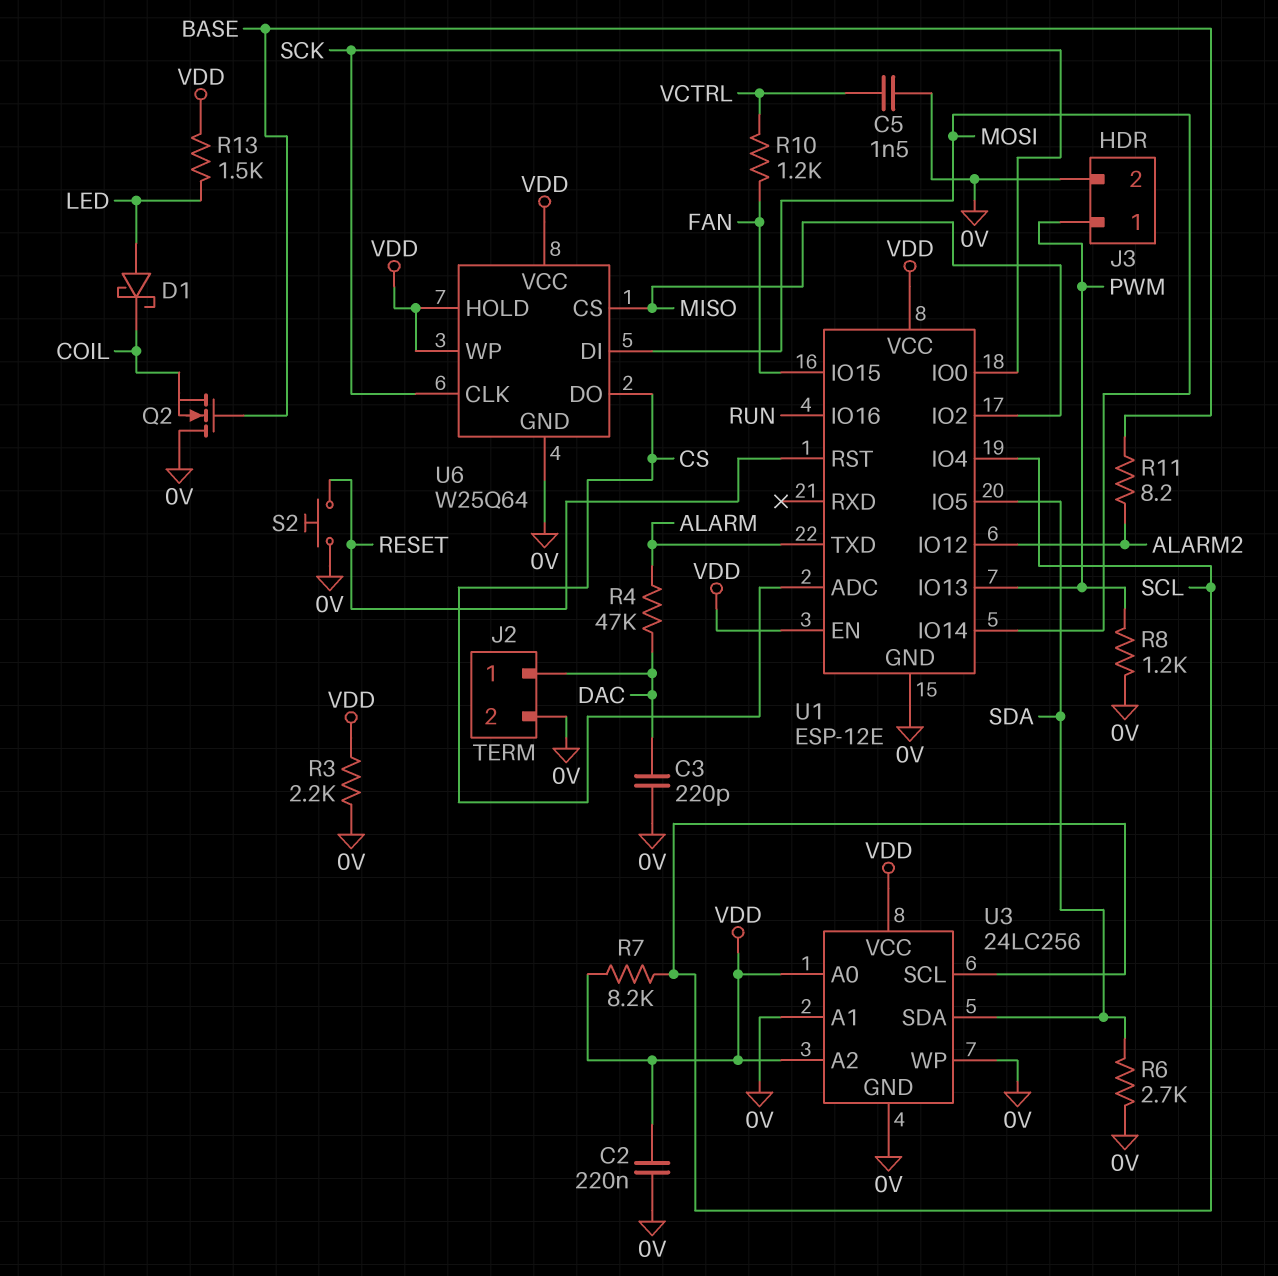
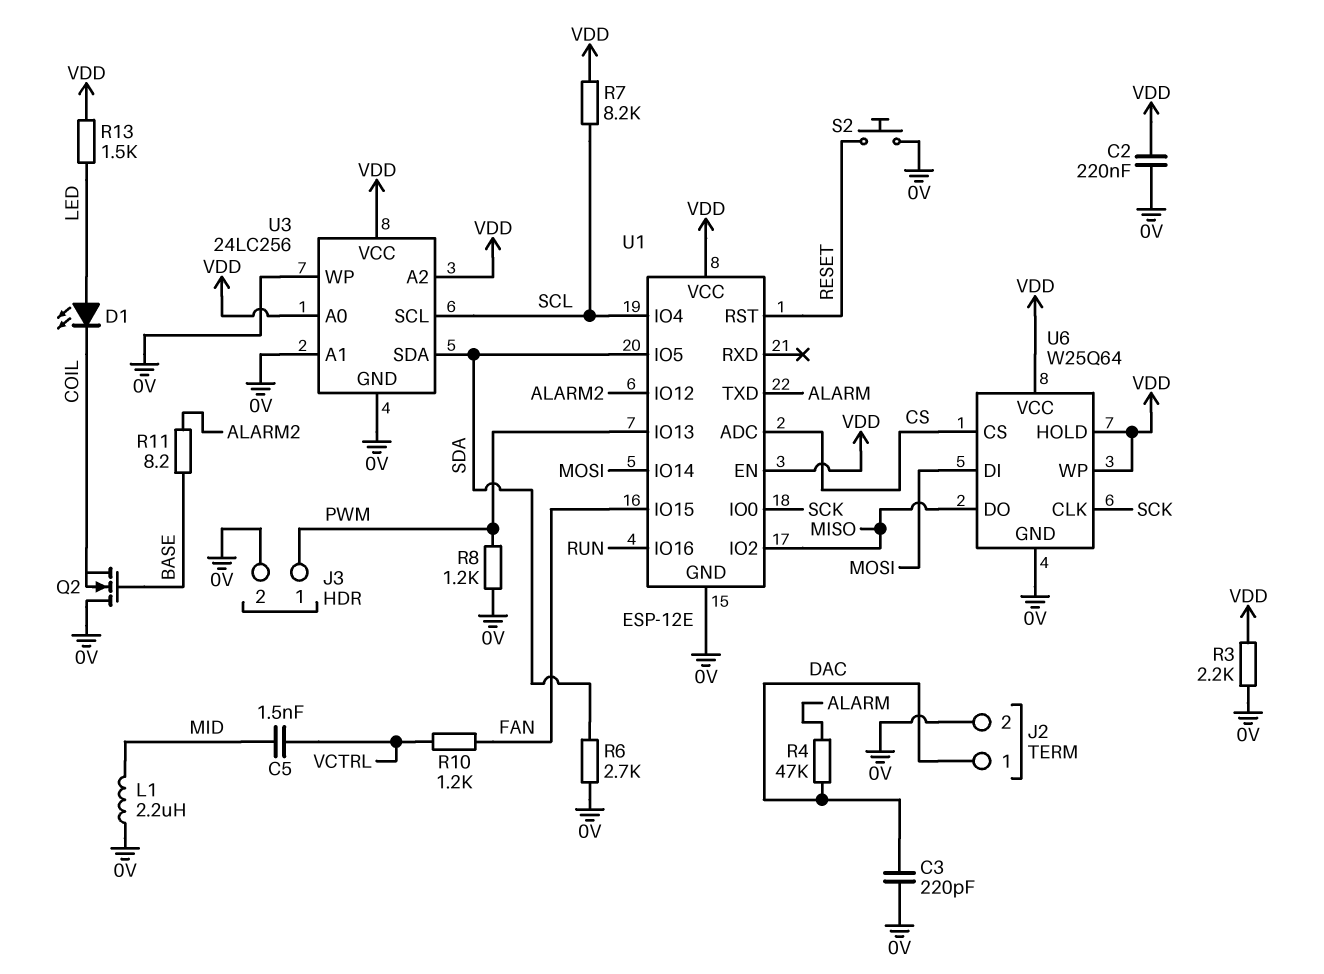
C5: 1.5nF (0V, VCTRL) -> 1.5nF (MID, VCTRL)
D1: schottky (A LED, K COIL) -> LED (A LED, K COIL)
L1: none -> 2.2uH (0V, MID)
U6 pin CS: MISO -> CS
U6 pin DO: CS -> MISO

